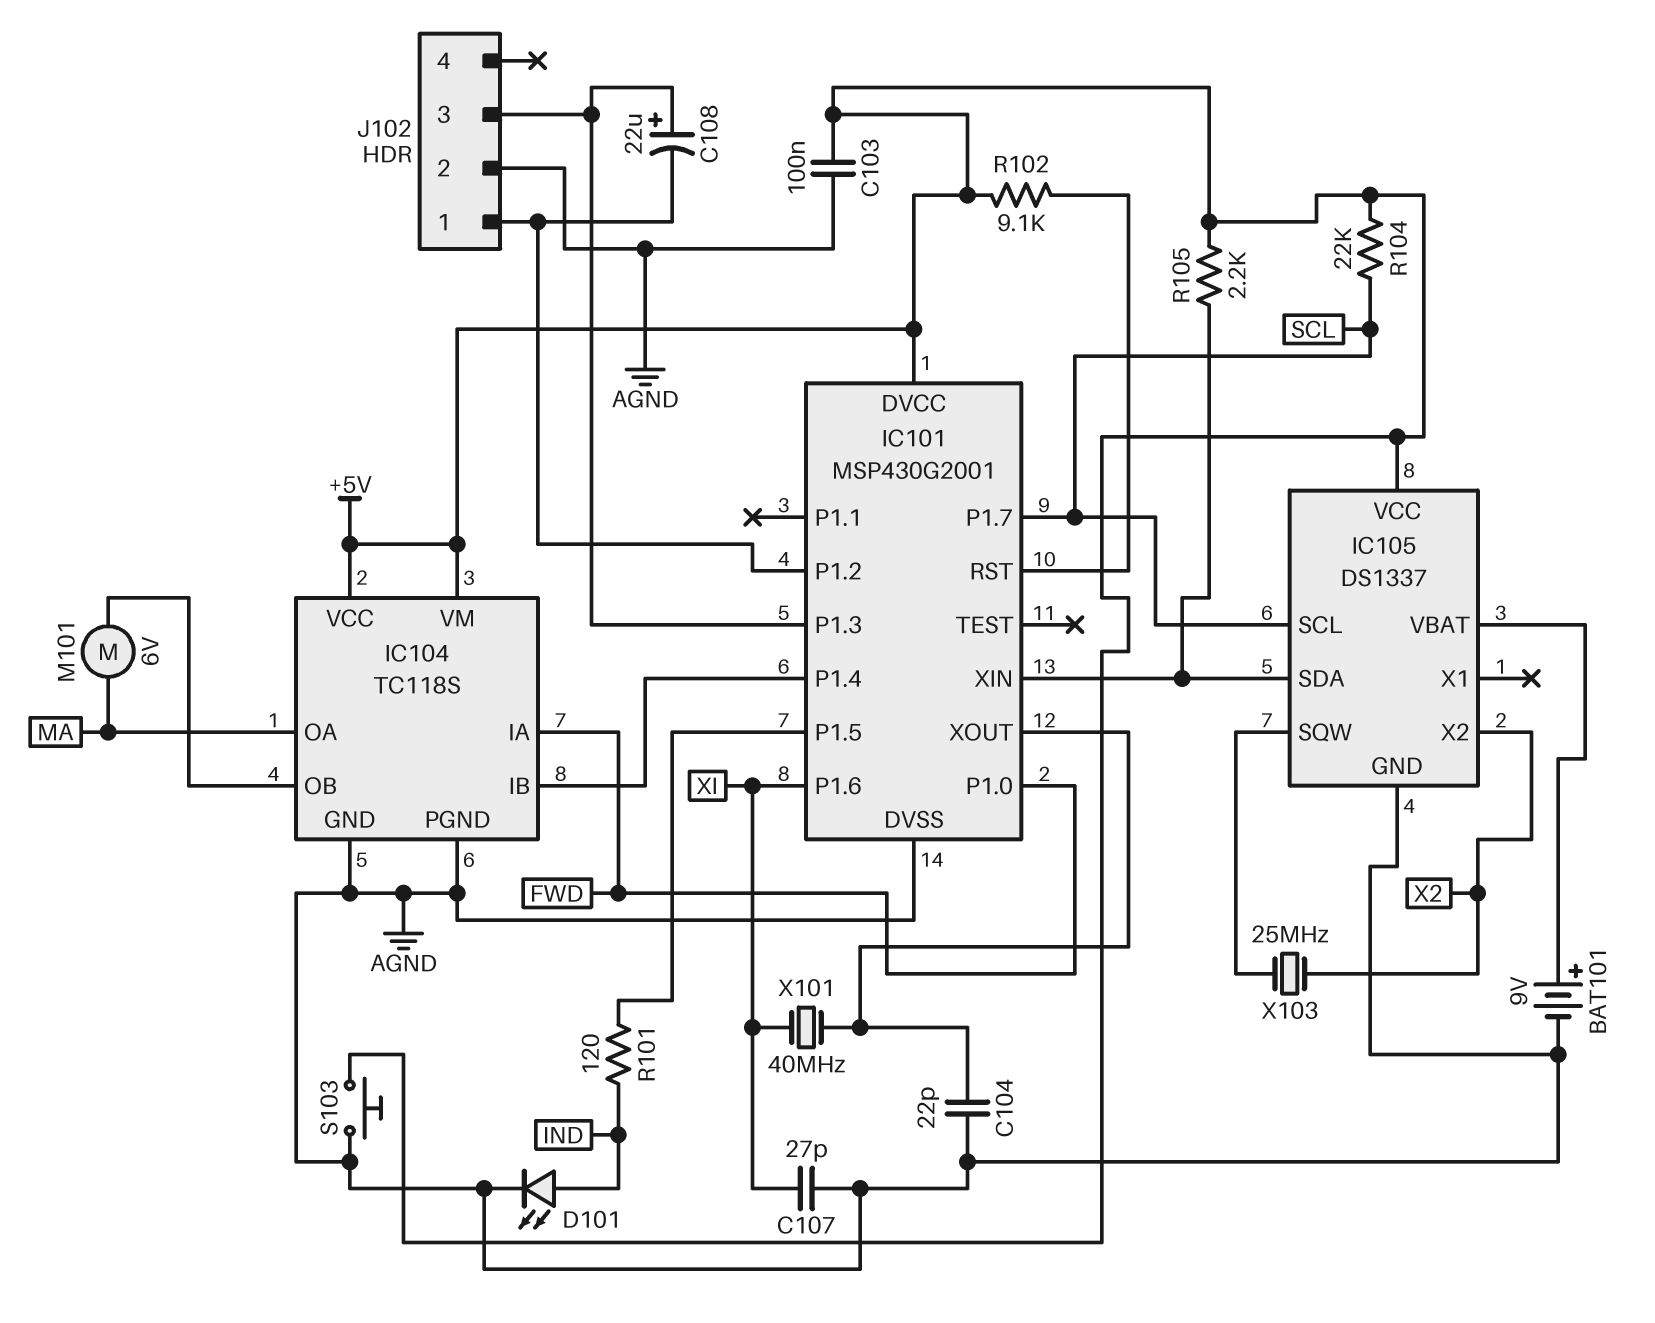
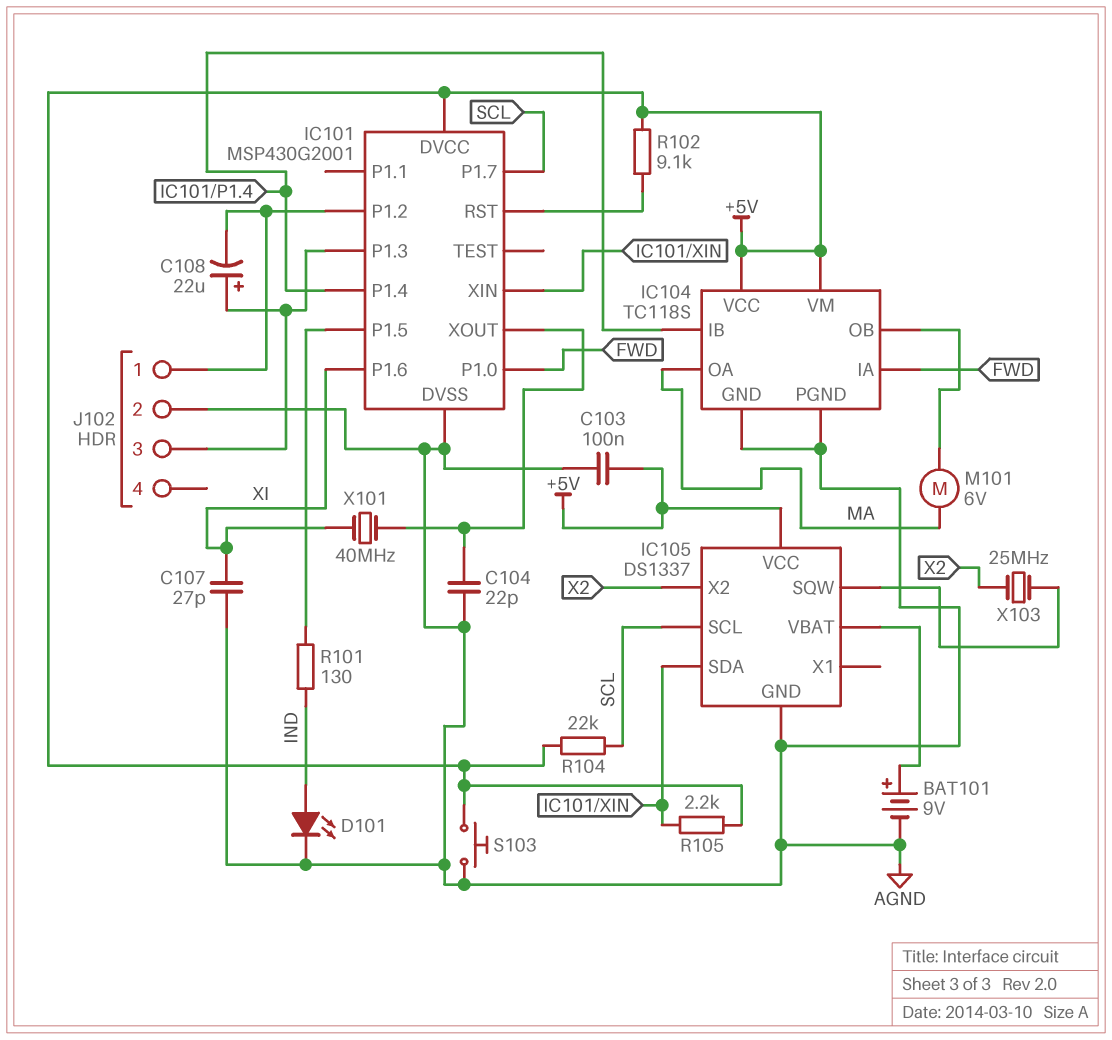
R101: 120 (IC101/P1.5, IND) -> 130 (IC101/P1.5, IND)

